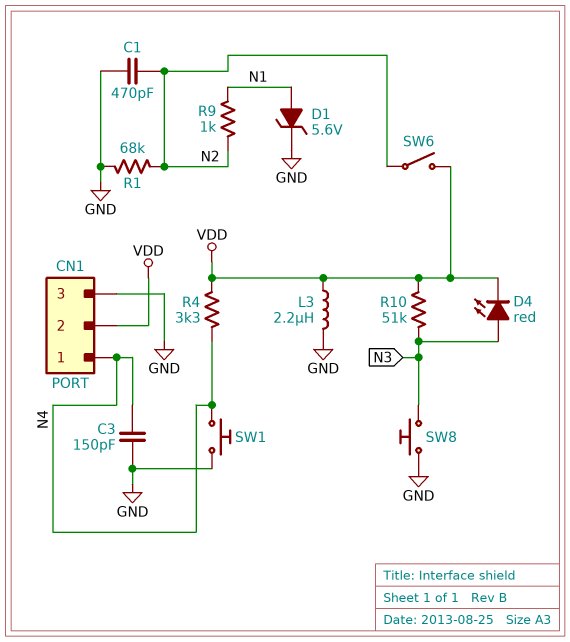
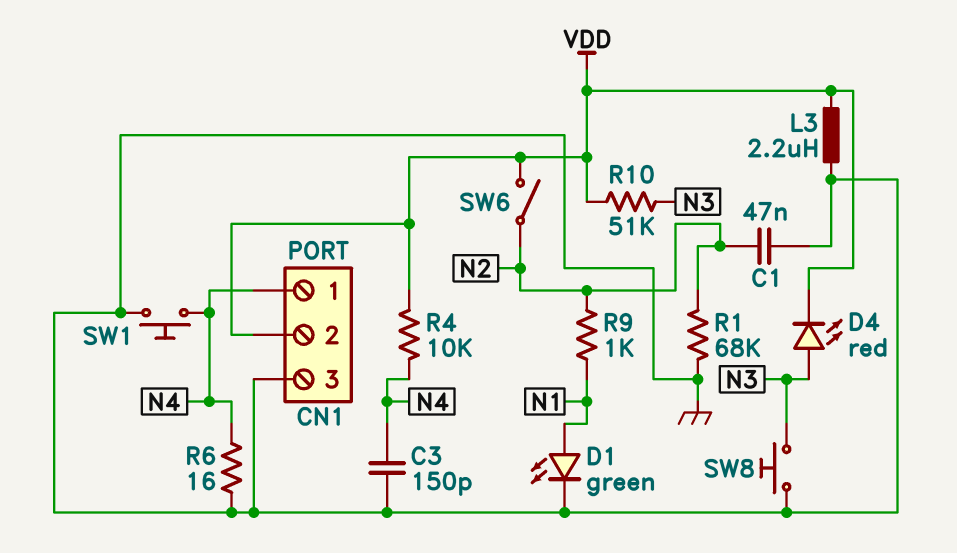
C1: 470pF (GND, N2) -> 47nF (GND, N2)
D1: zener 5.6V (A N1, K GND) -> LED green (A N1, K GND)
R4: 3.3k (N4, VDD) -> 10k (N4, VDD)
R6: none -> 16 (GND, N4)

